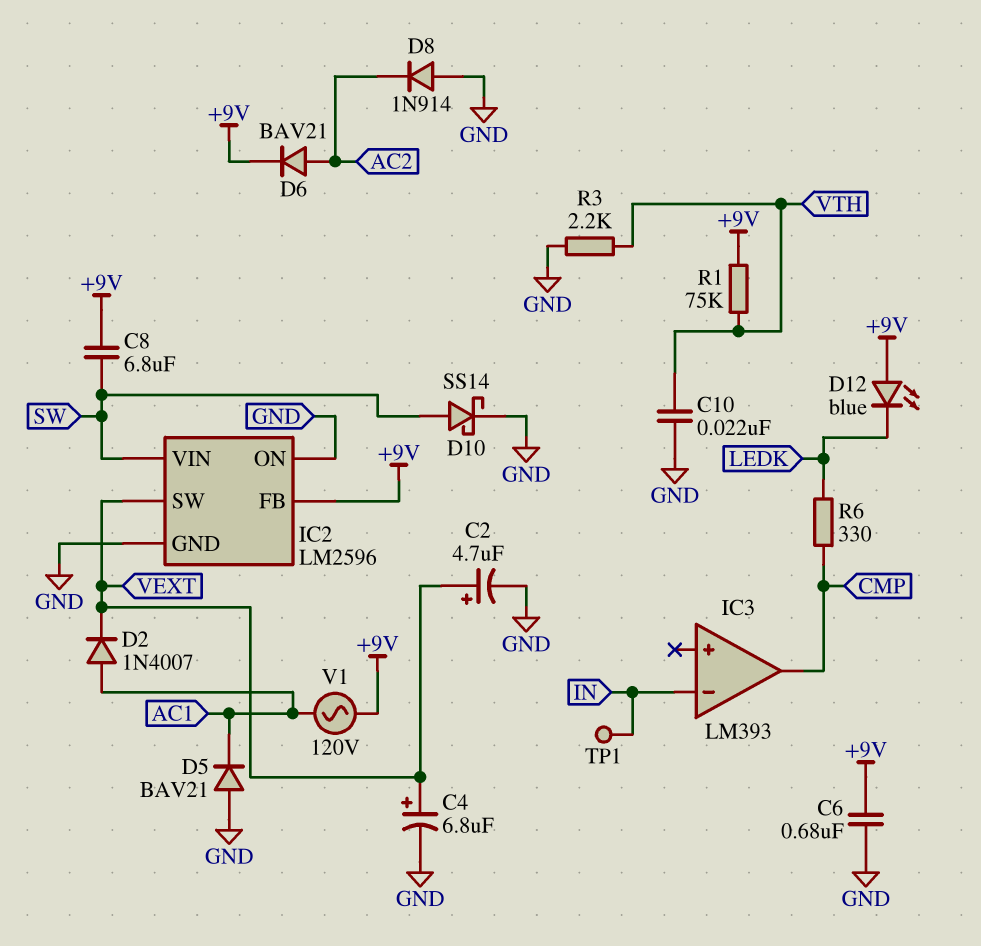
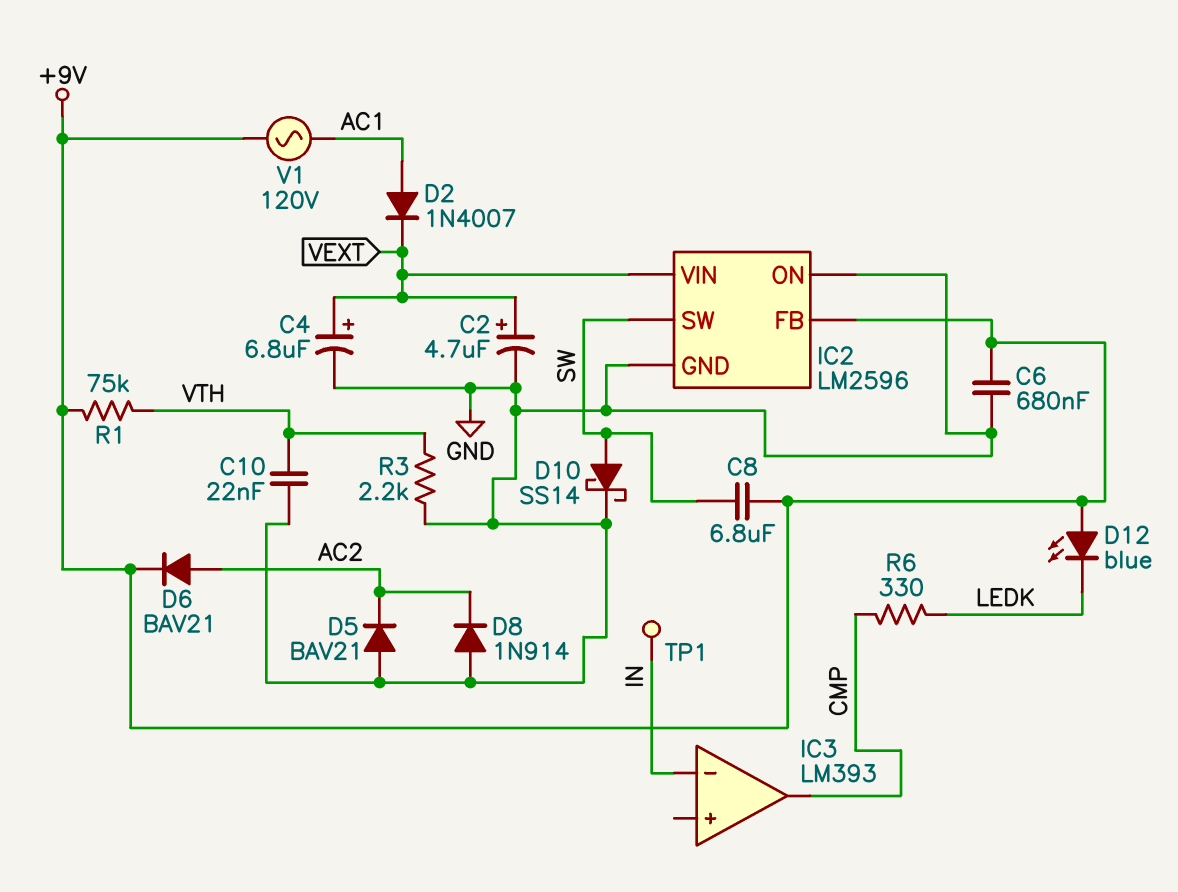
D5: diode BAV21 (A GND, K AC1) -> diode BAV21 (A GND, K AC2)
IC2 pin SW: VEXT -> SW
IC2 pin VIN: SW -> VEXT

